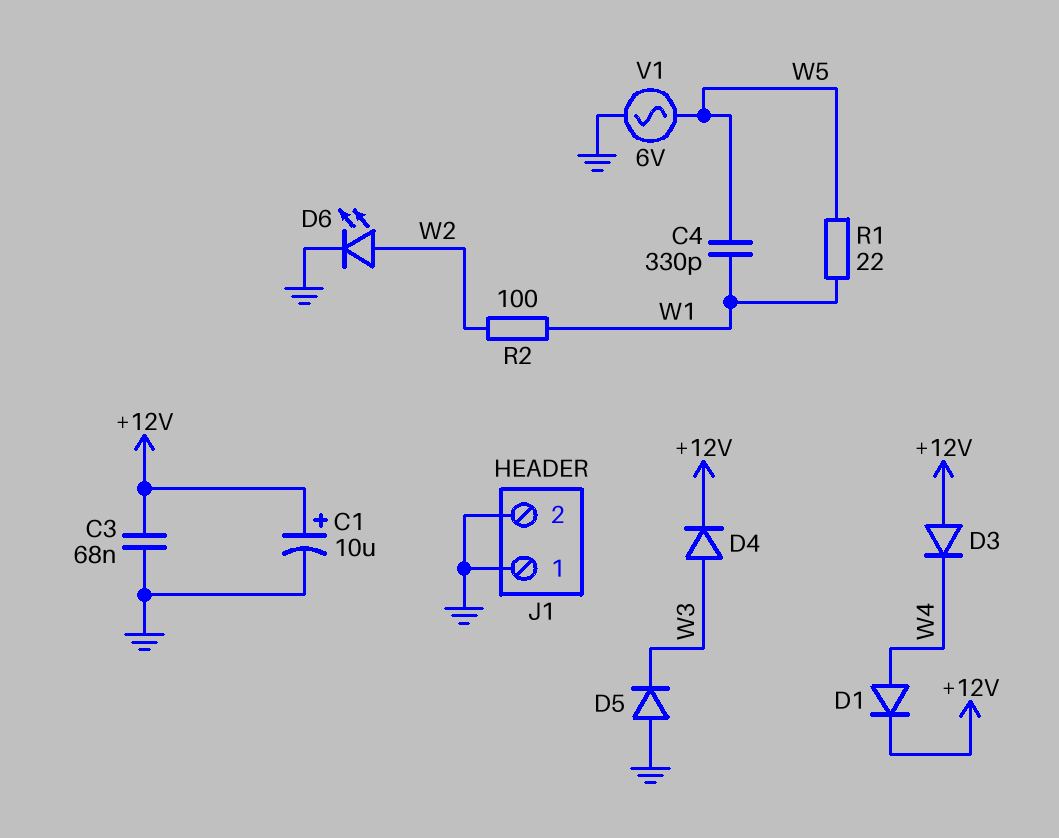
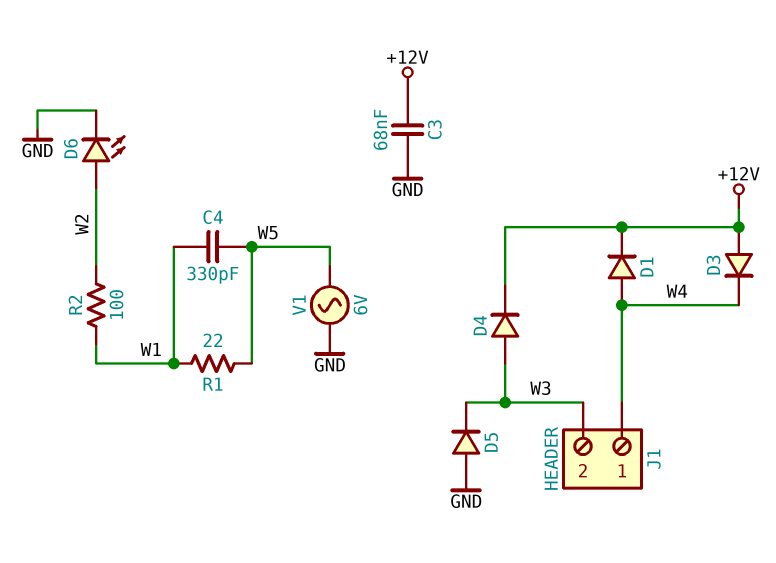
C1: 10uF (plus +12V, minus GND) -> none
J1 pin 1: GND -> W4
J1 pin 2: GND -> W3

